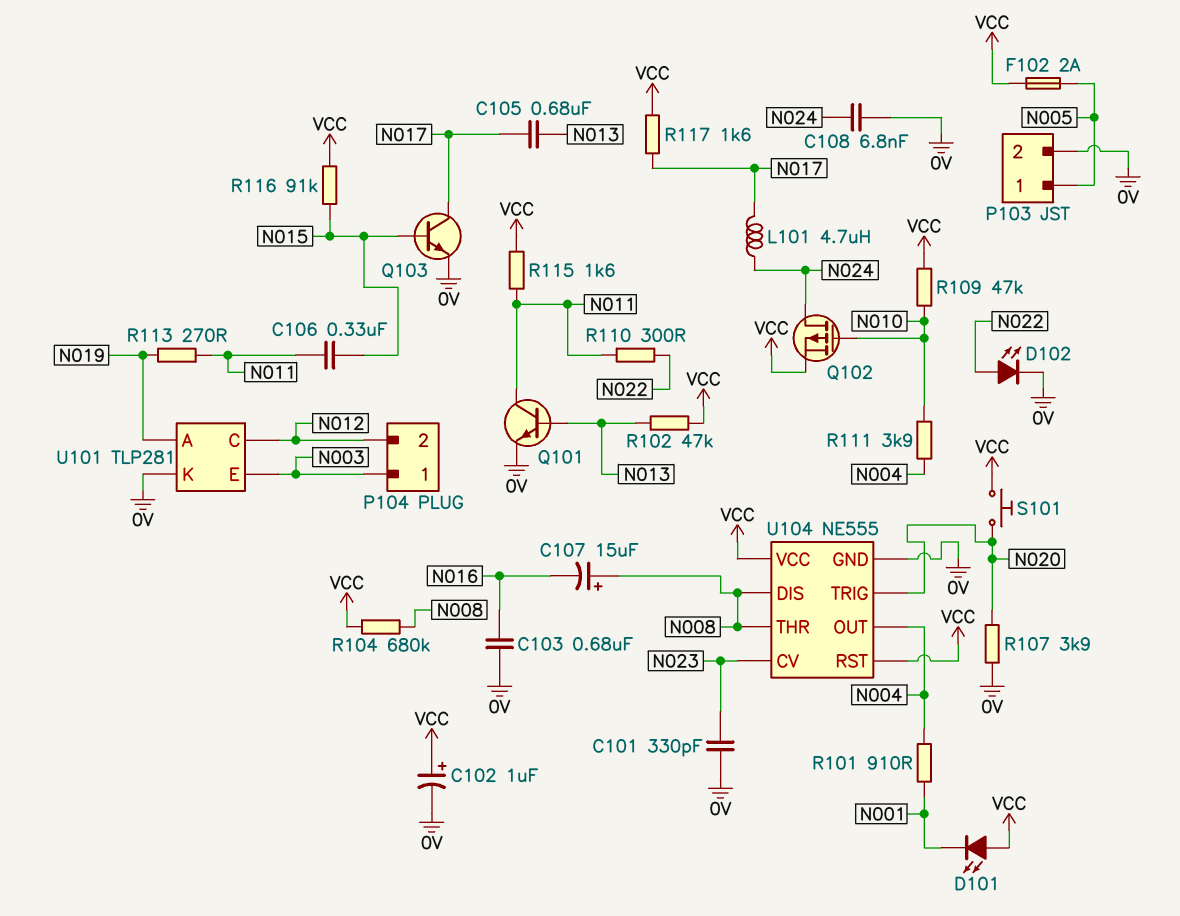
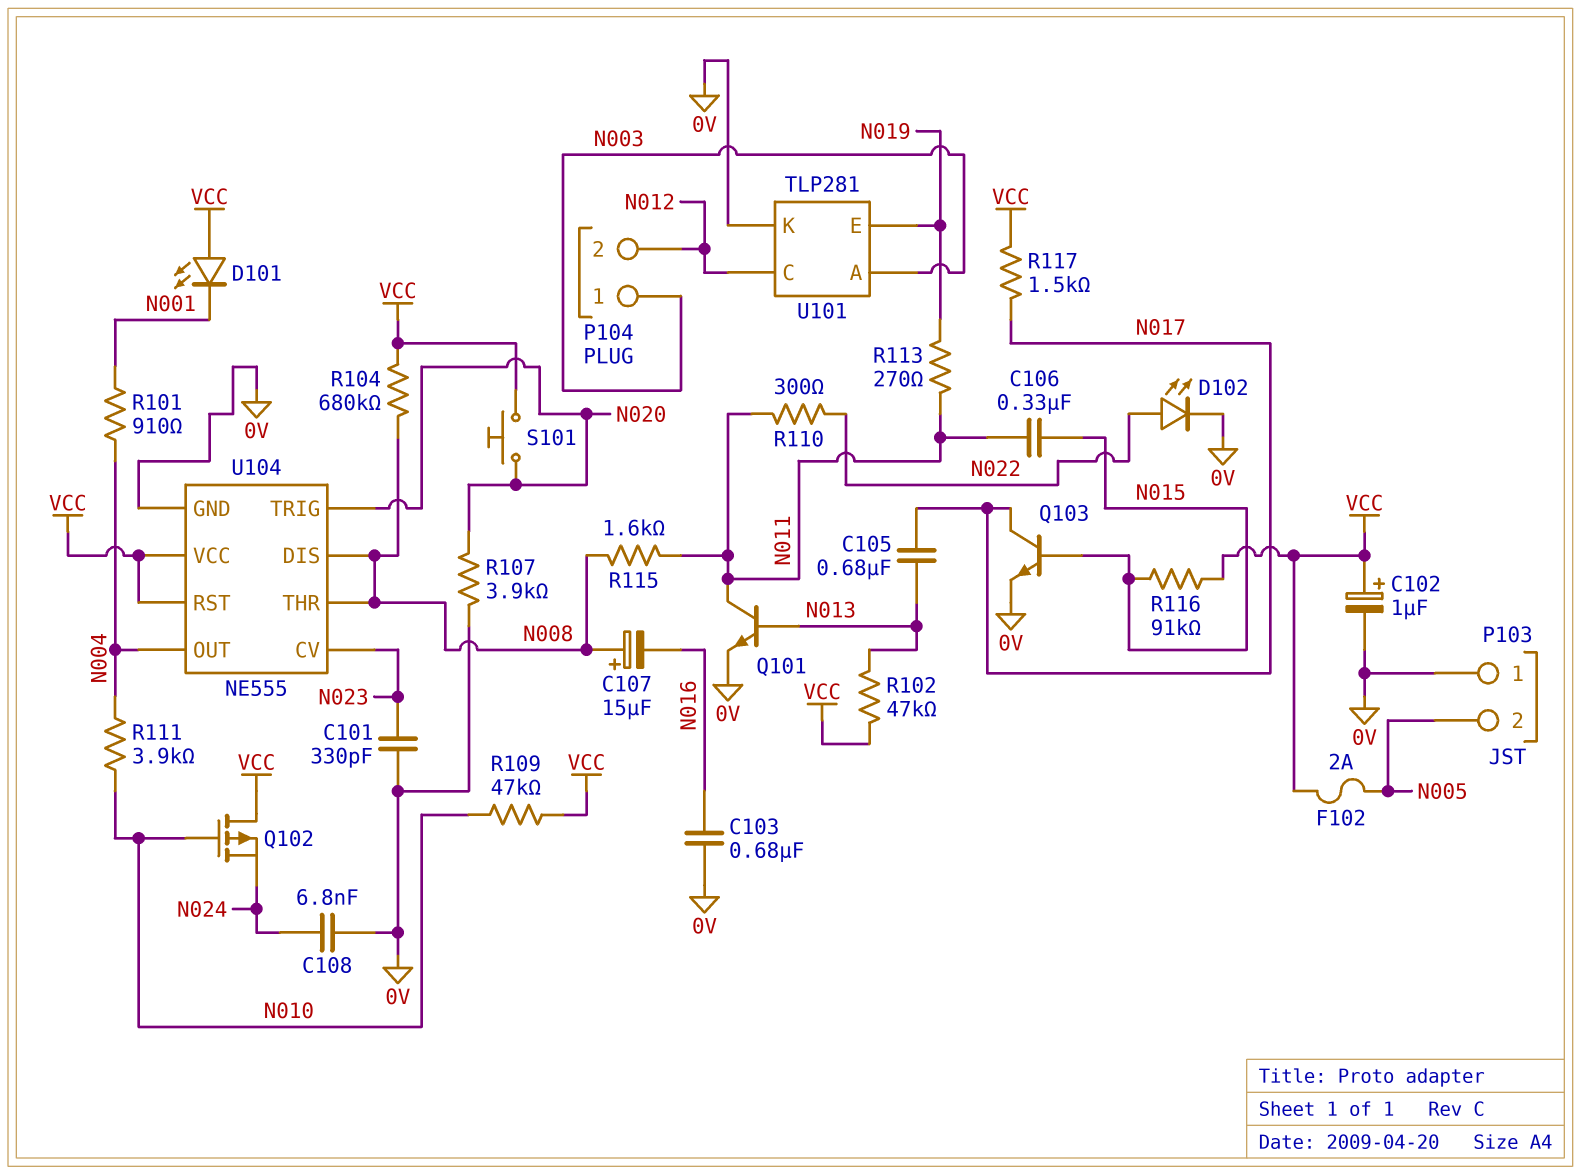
L101: 4.7uH (N017, N024) -> none
P103 pin 1: N005 -> 0V
P103 pin 2: 0V -> N005
Q102: PMOS (G N010, D N024, S VCC) -> PMOS (G N010, D VCC, S N024)
R115: 1.6k (N011, VCC) -> 1.6k (N008, N011)
R117: 1.6k (N017, VCC) -> 1.5k (N017, VCC)
U101 pin A: N019 -> N003
U101 pin E: N003 -> N019

